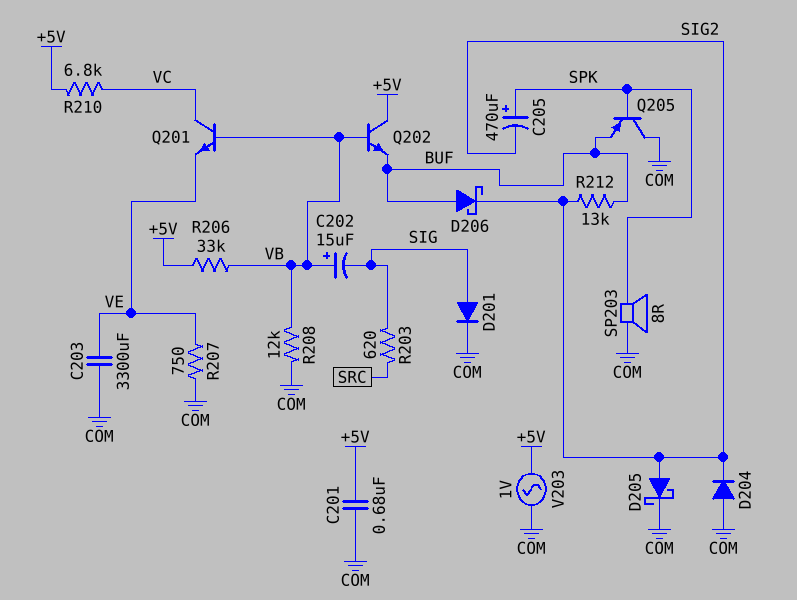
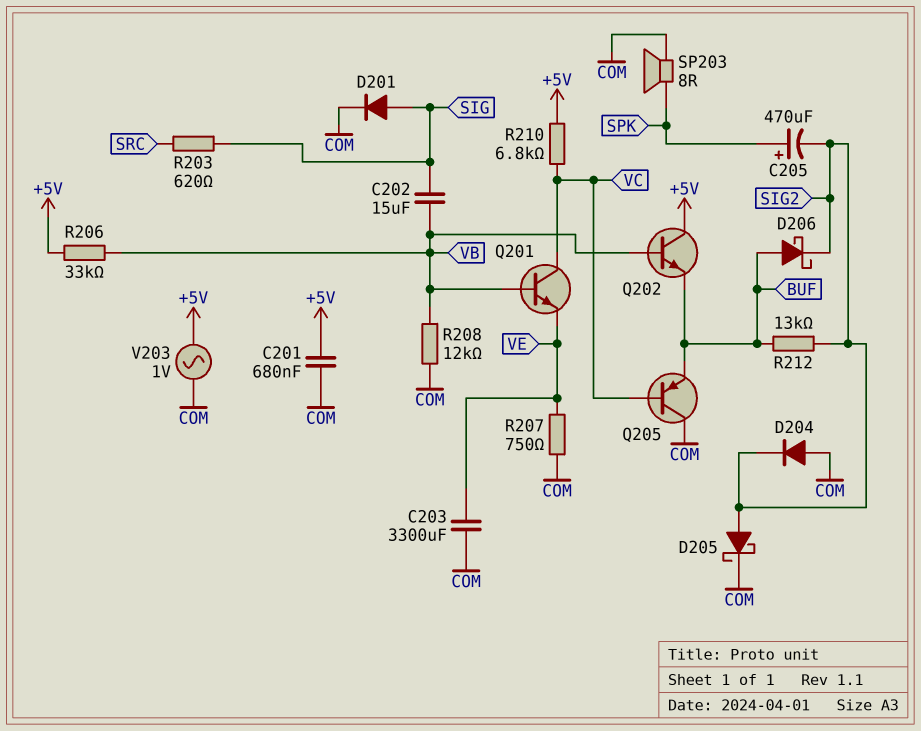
C202: 15uF (plus VB, minus SIG) -> 15uF (SIG, VB)
Q205: PNP (B SPK, C COM, E BUF) -> PNP (B VC, C COM, E BUF)

